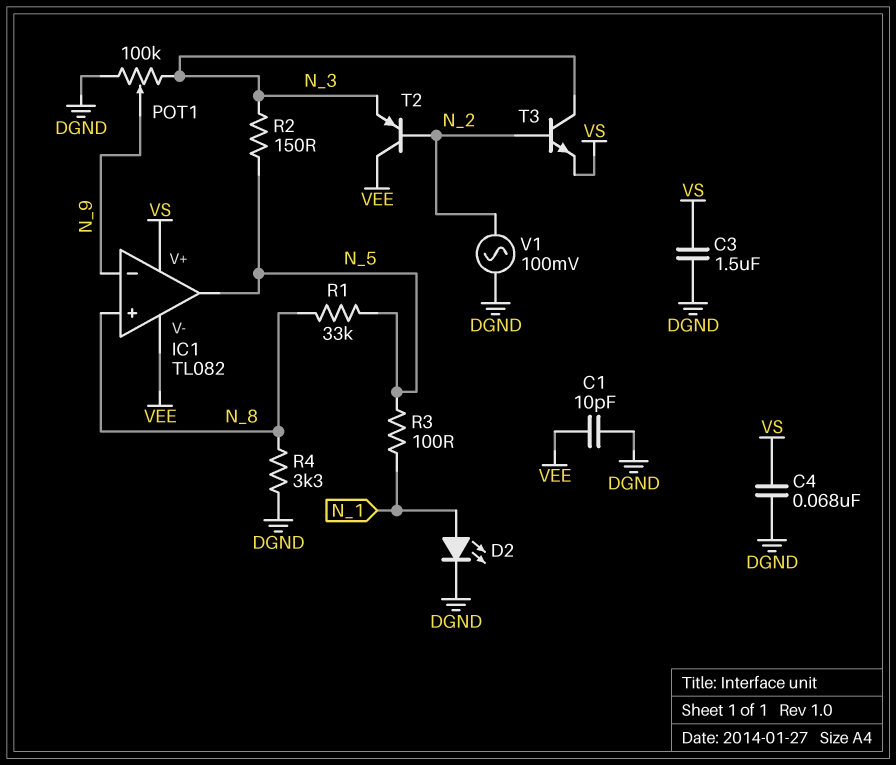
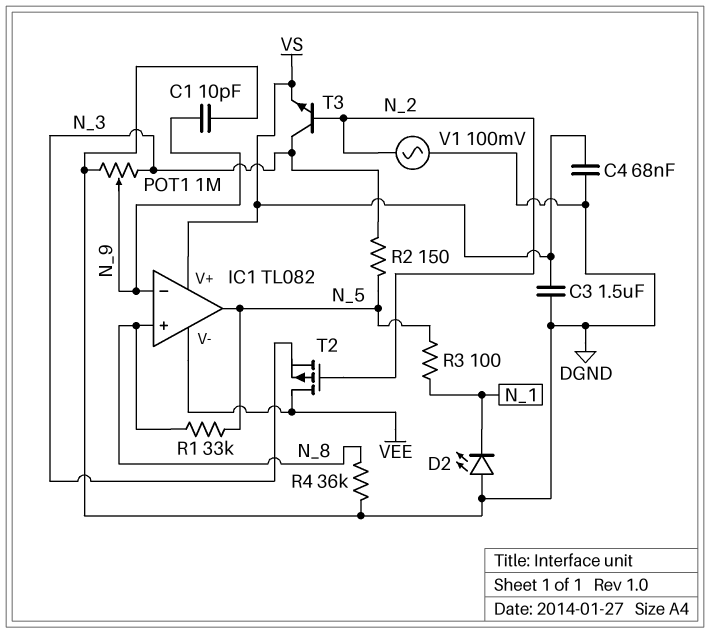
C1: 10pF (DGND, VEE) -> 10pF (DGND, N_9)
D2: LED (A N_1, K DGND) -> LED (A DGND, K N_1)
POT1: 100k (DGND, N_3, wiper N_9) -> 1M (DGND, N_3, wiper N_9)
R4: 3.3k (DGND, N_8) -> 36k (DGND, N_8)
T2: PNP (B N_2, C VEE, E N_3) -> PMOS (G N_2, D VEE, S N_3)

